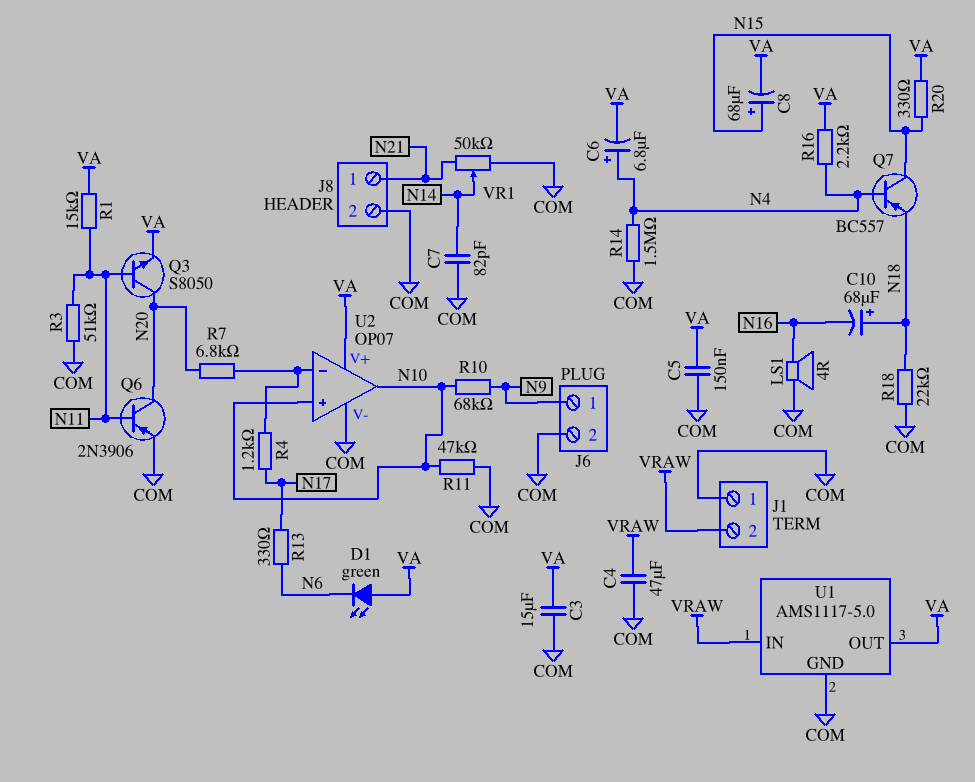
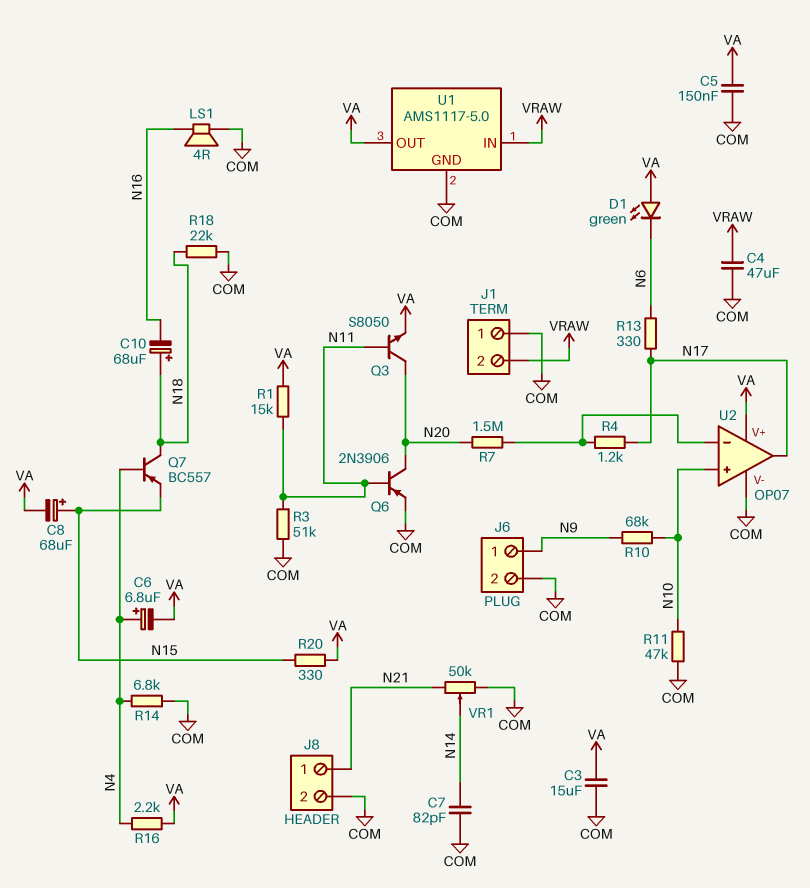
Q7: PNP BC557 (B N4, C N15, E N18) -> PNP BC557 (B N4, C N18, E N15)
R7: 6.8k (N20, U2/in-) -> 1.5M (N20, U2/in-)
R14: 1.5M (COM, N4) -> 6.8k (COM, N4)
U2 pin out: N10 -> N17

